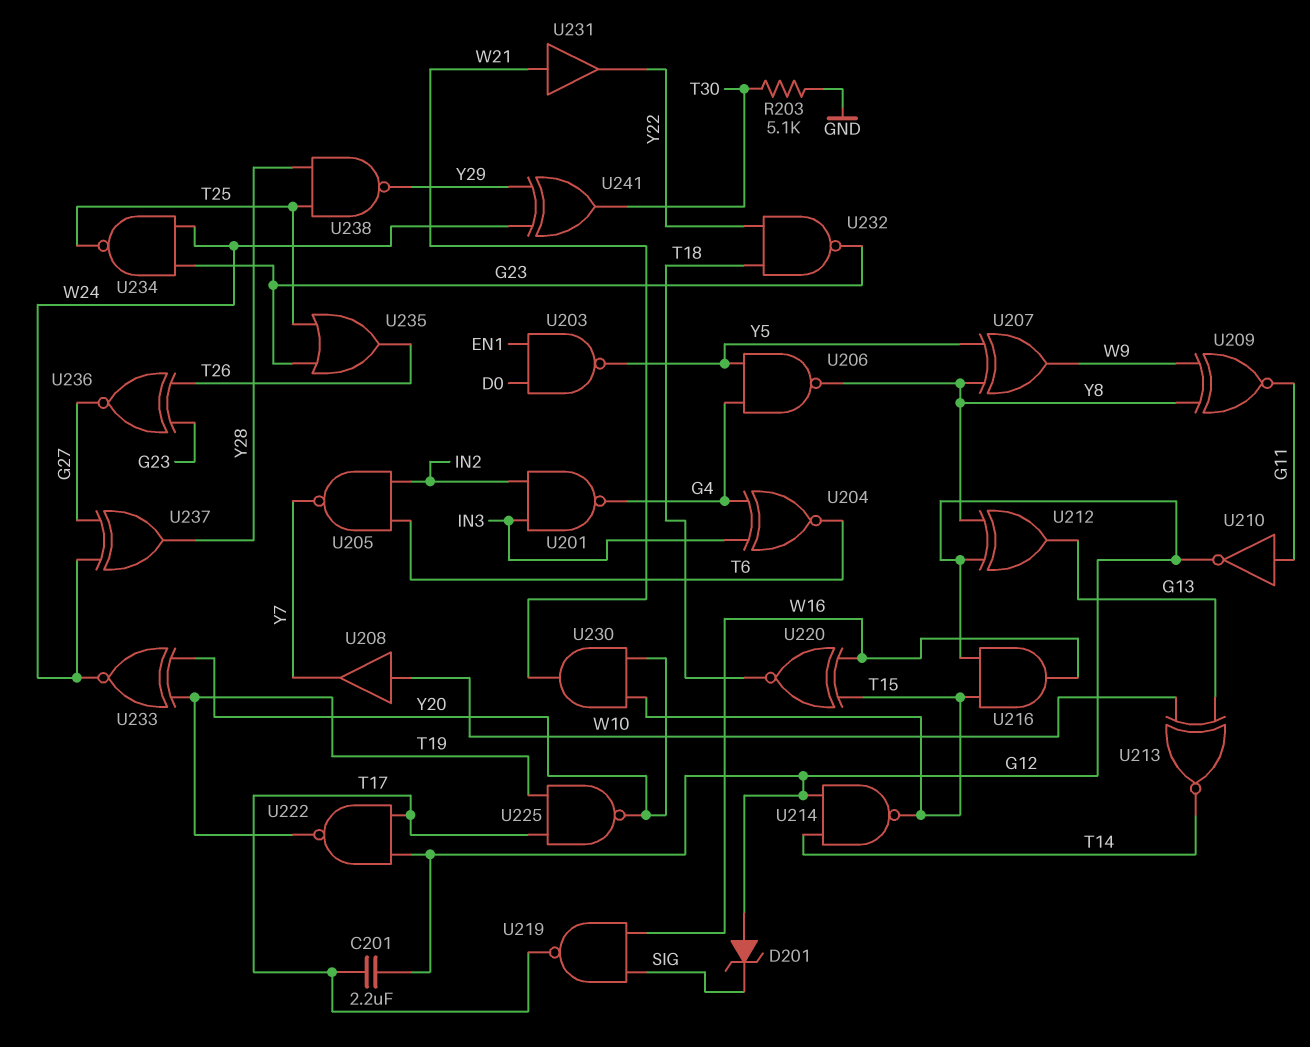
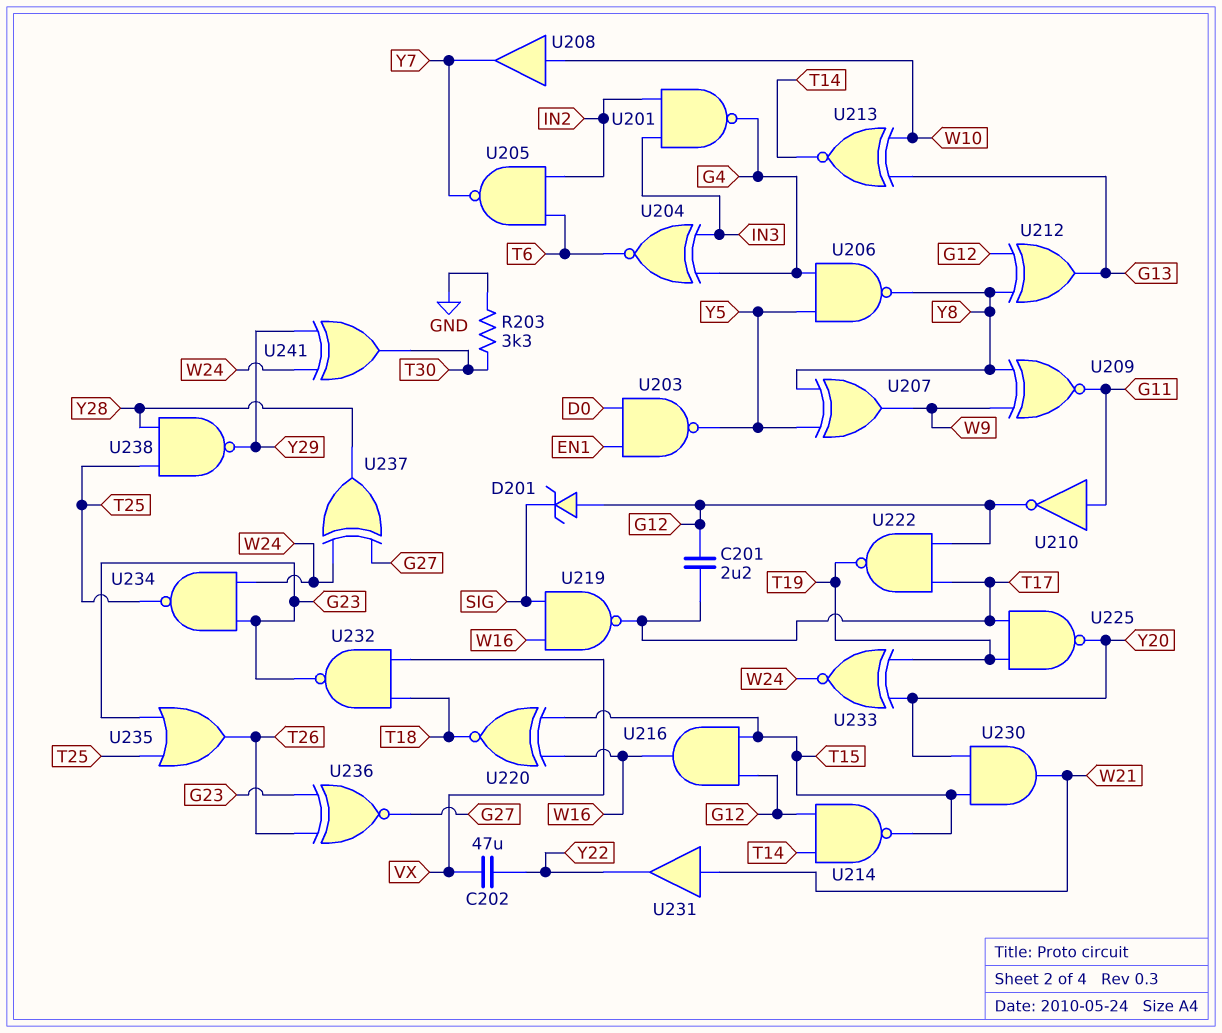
C202: none -> 47uF (VX, Y22)
R203: 5.1k (GND, T30) -> 3.3k (GND, T30)
U232: NAND (in T18, in Y22, out G23) -> NAND (in T18, in VX, out G23)

